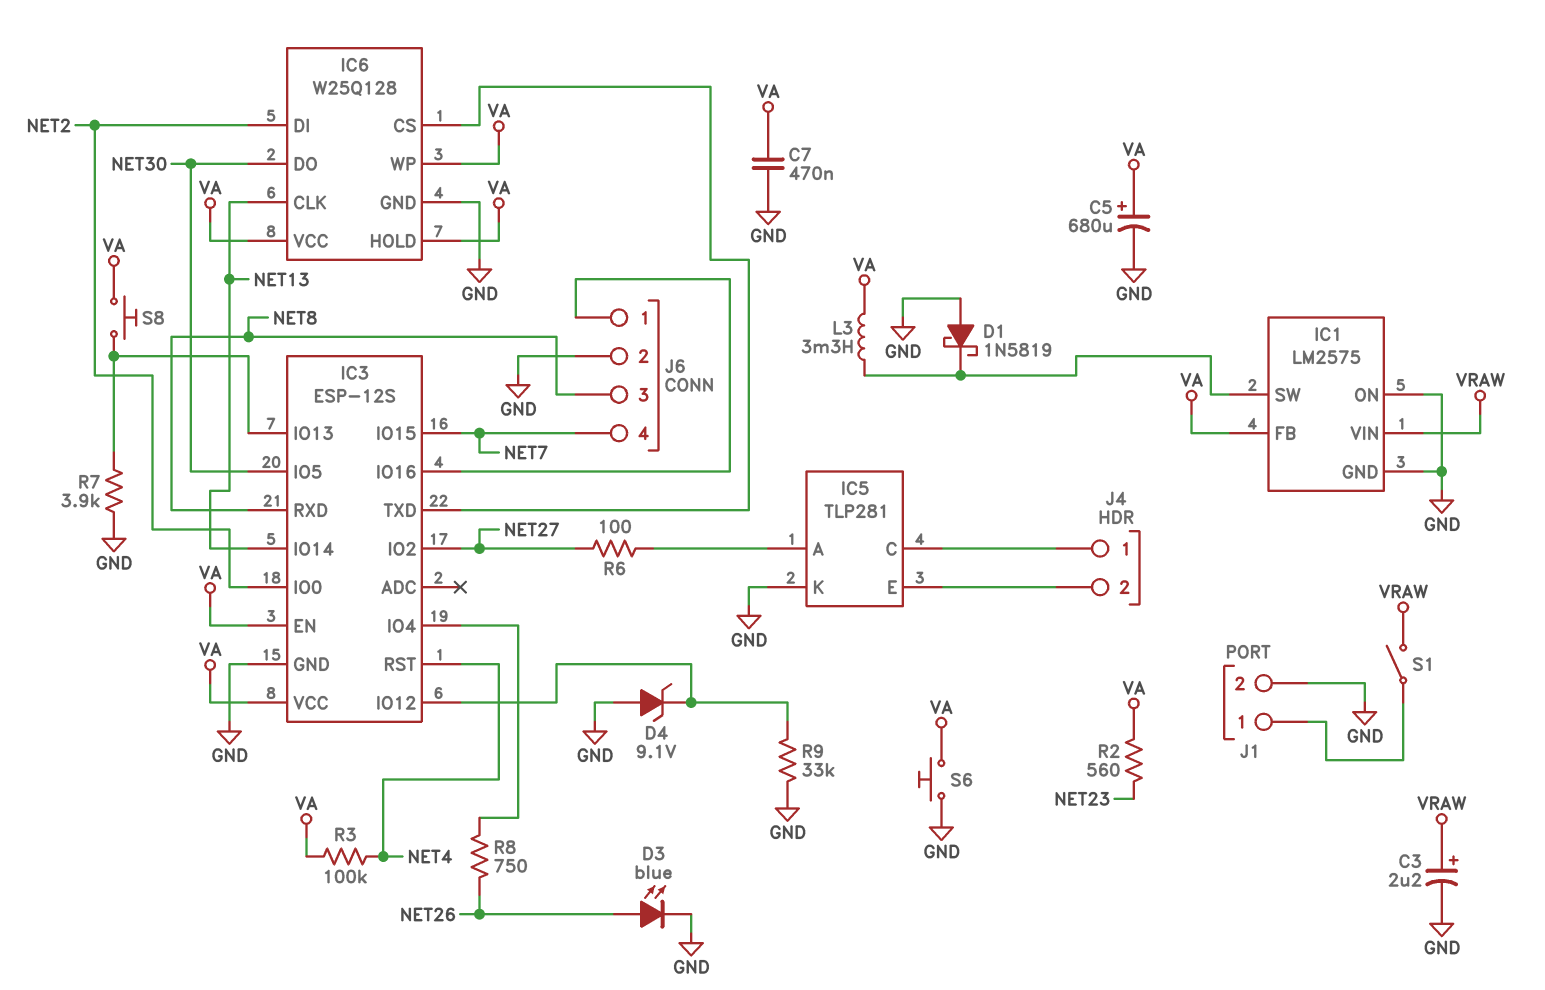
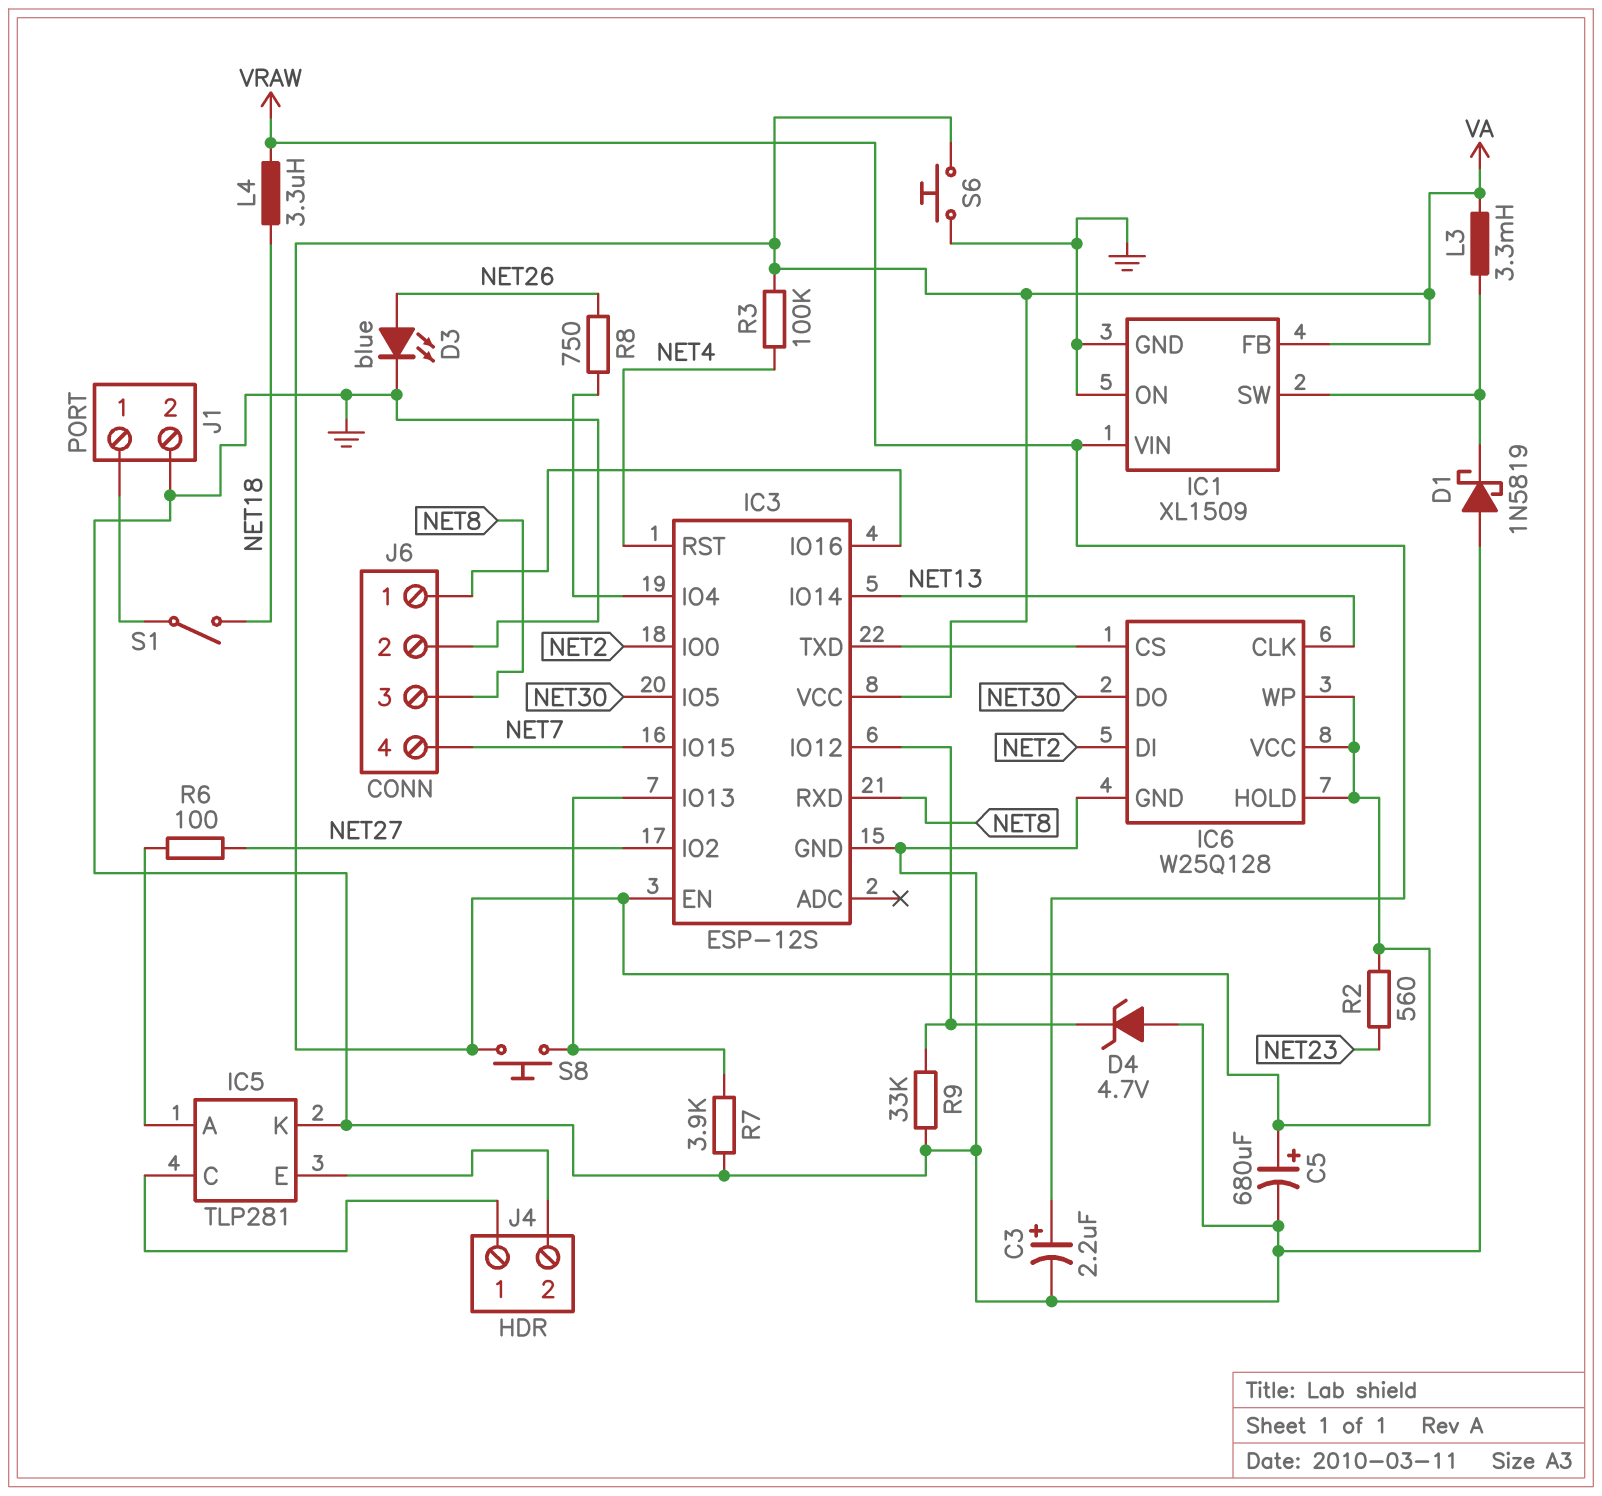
C7: 470nF (GND, VA) -> none
D4: zener 9.1V (A GND, K IC3/IO12) -> zener 4.7V (A GND, K IC3/IO12)
IC1: LM2575 -> XL1509
L4: none -> 3.3uH (NET18, VRAW)
S1: switch (J1/1, VRAW) -> switch (J1/1, NET18)

